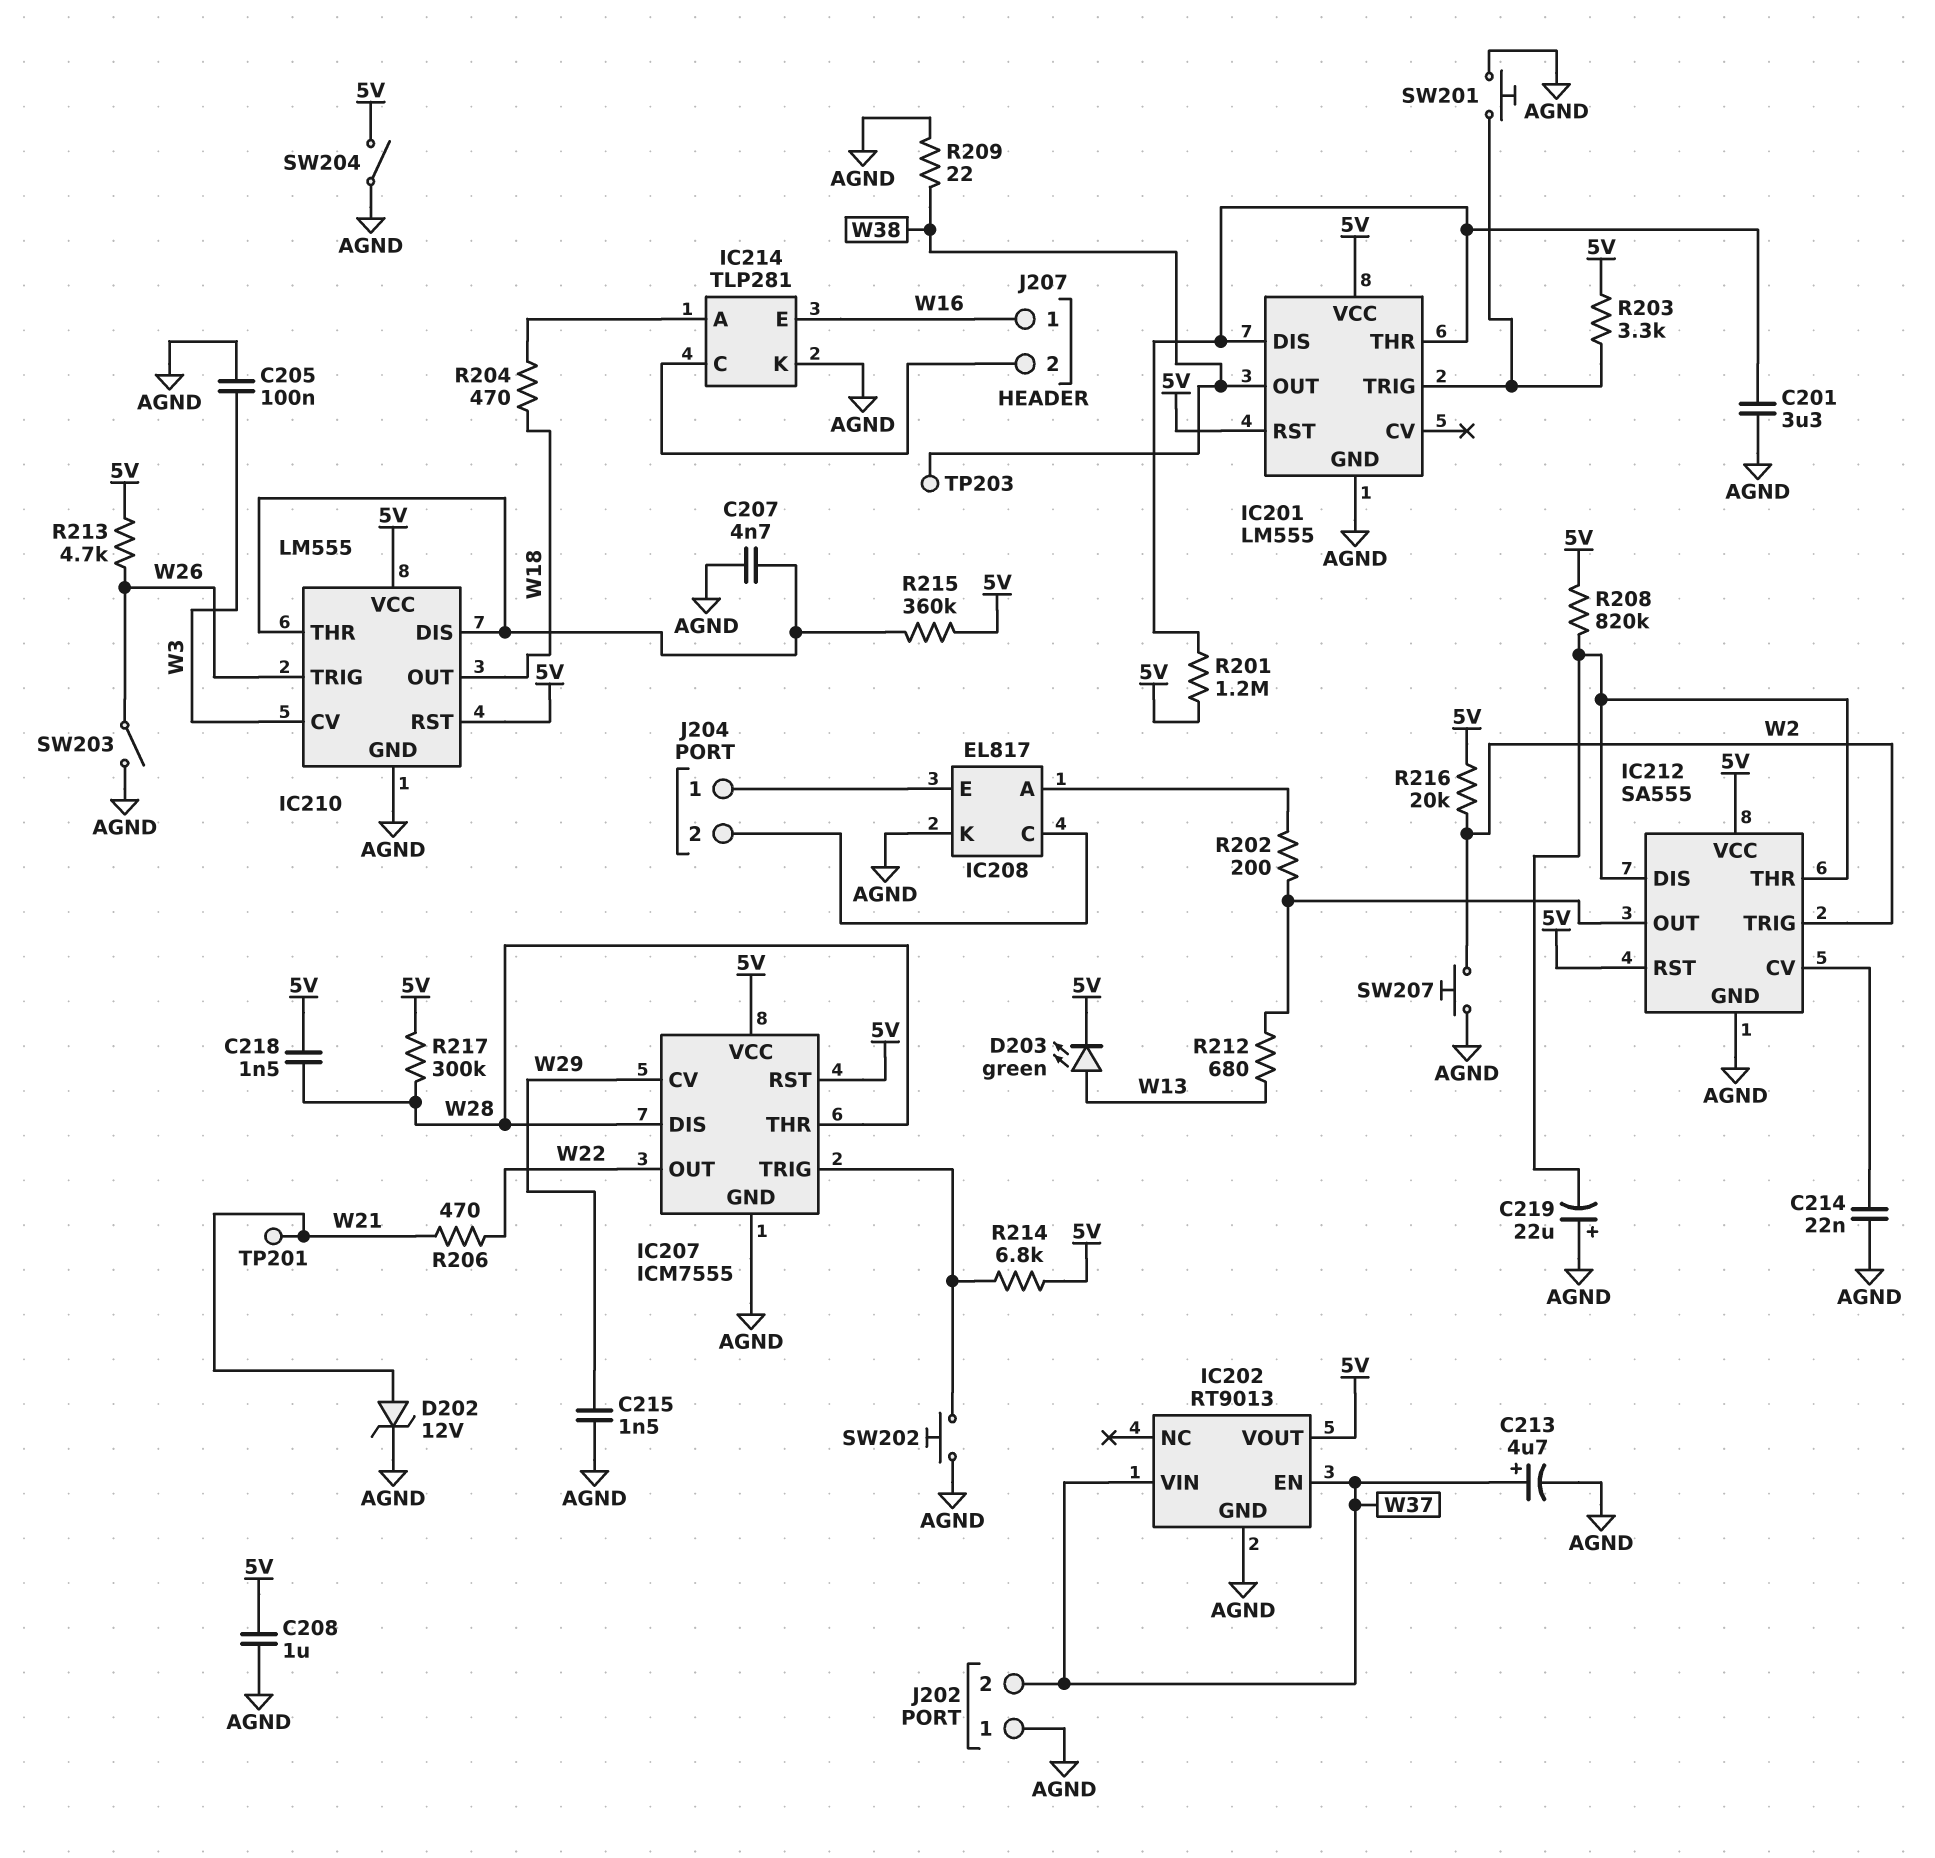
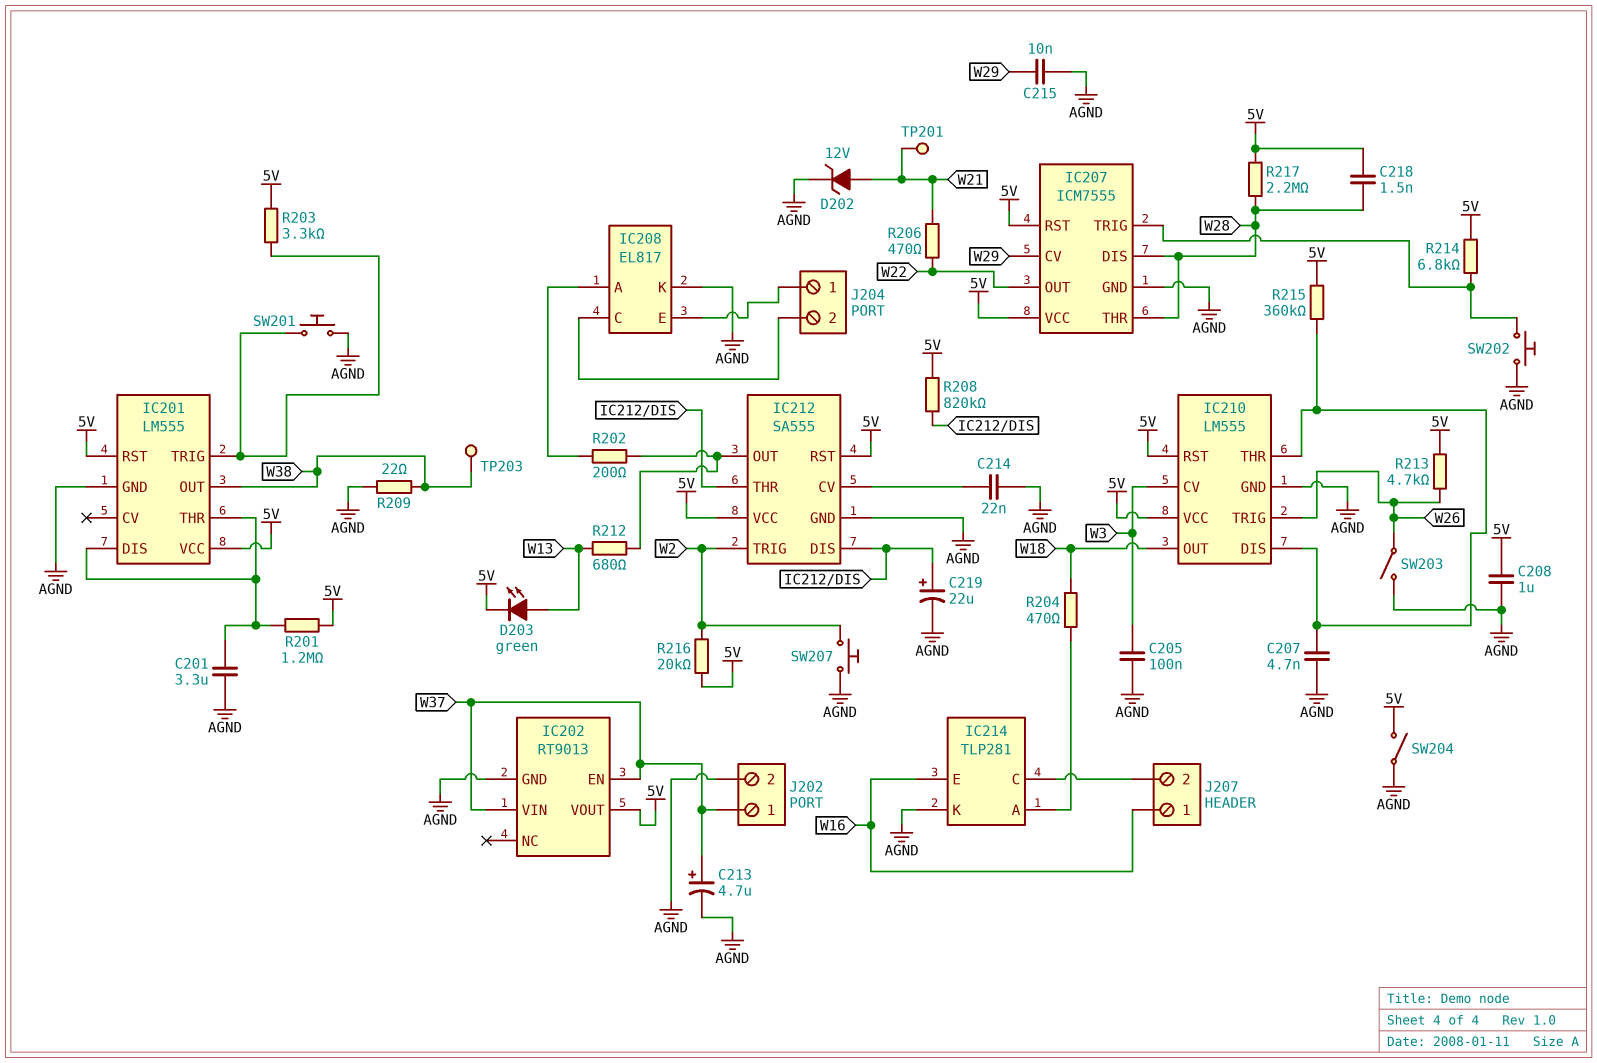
C215: 1.5nF (AGND, W29) -> 10nF (AGND, W29)
C219: 22uF (plus AGND, minus IC212/DIS) -> 22uF (plus IC212/DIS, minus AGND)
J202 pin 1: AGND -> W37
J202 pin 2: W37 -> AGND
R217: 300k (5V, W28) -> 2.2M (5V, W28)

